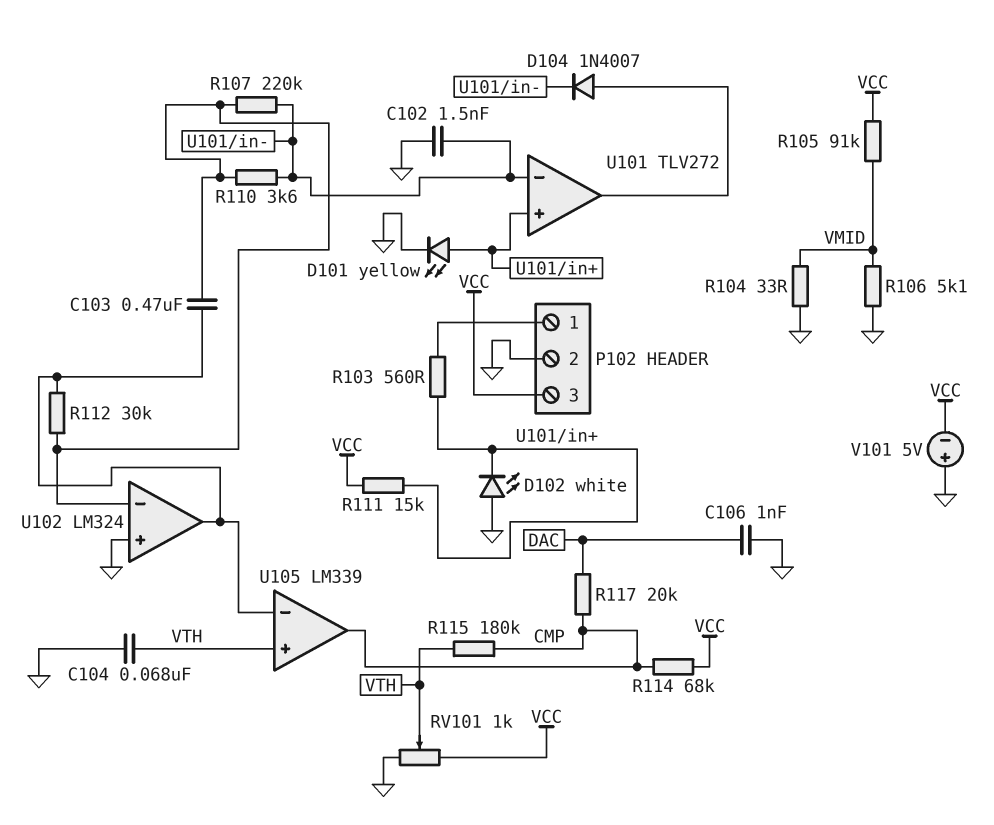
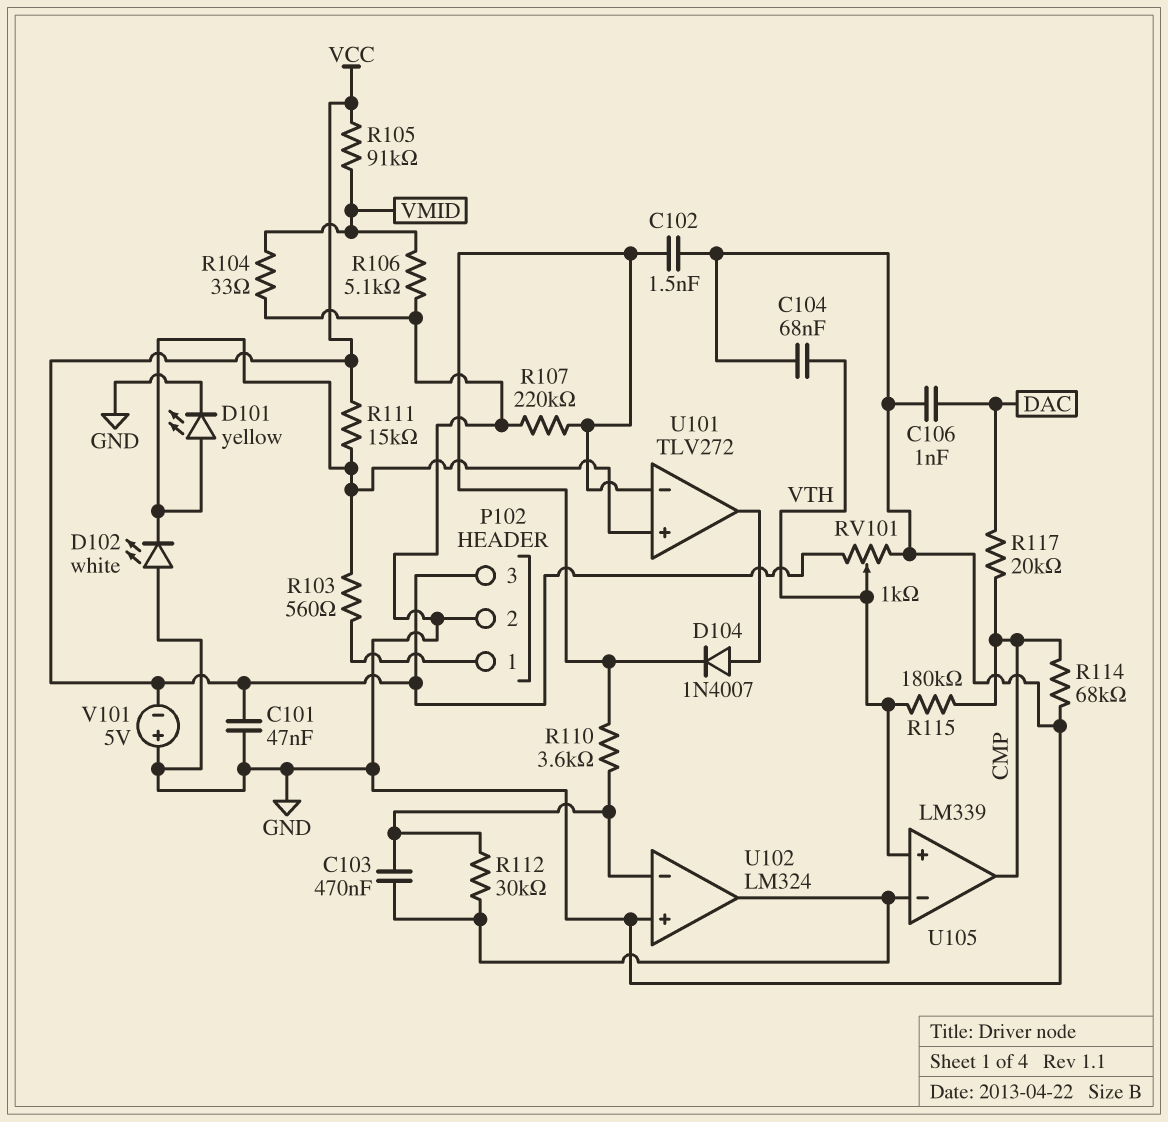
C101: none -> 47nF (GND, VCC)
R107: 220k (U101/in-, U102/in-) -> 220k (GND, U101/in-)
R114: 68k (CMP, VCC) -> 68k (CMP, GND)

